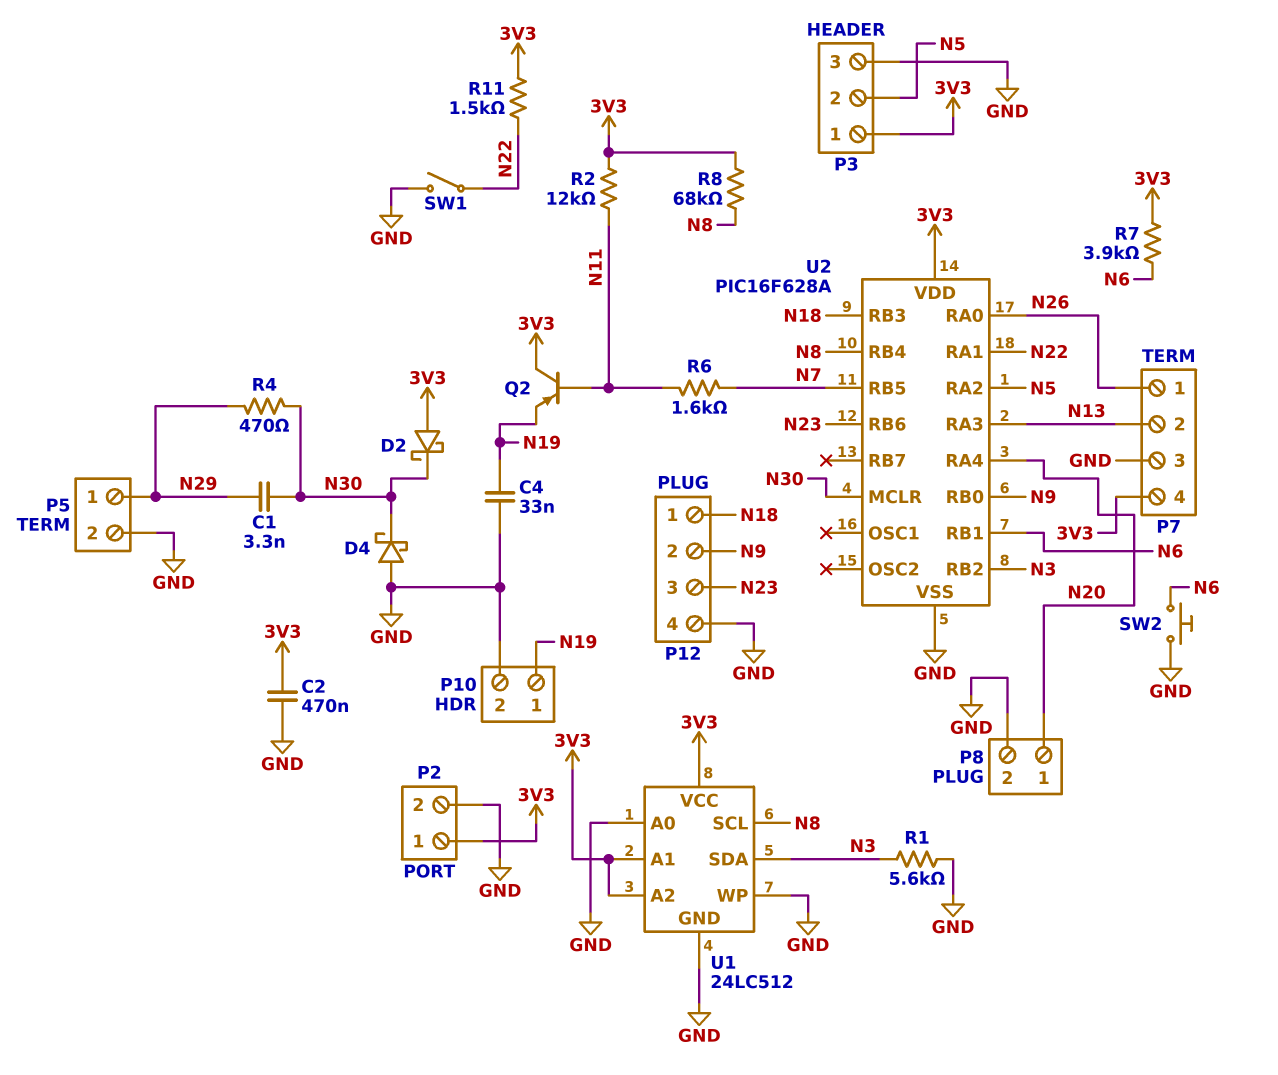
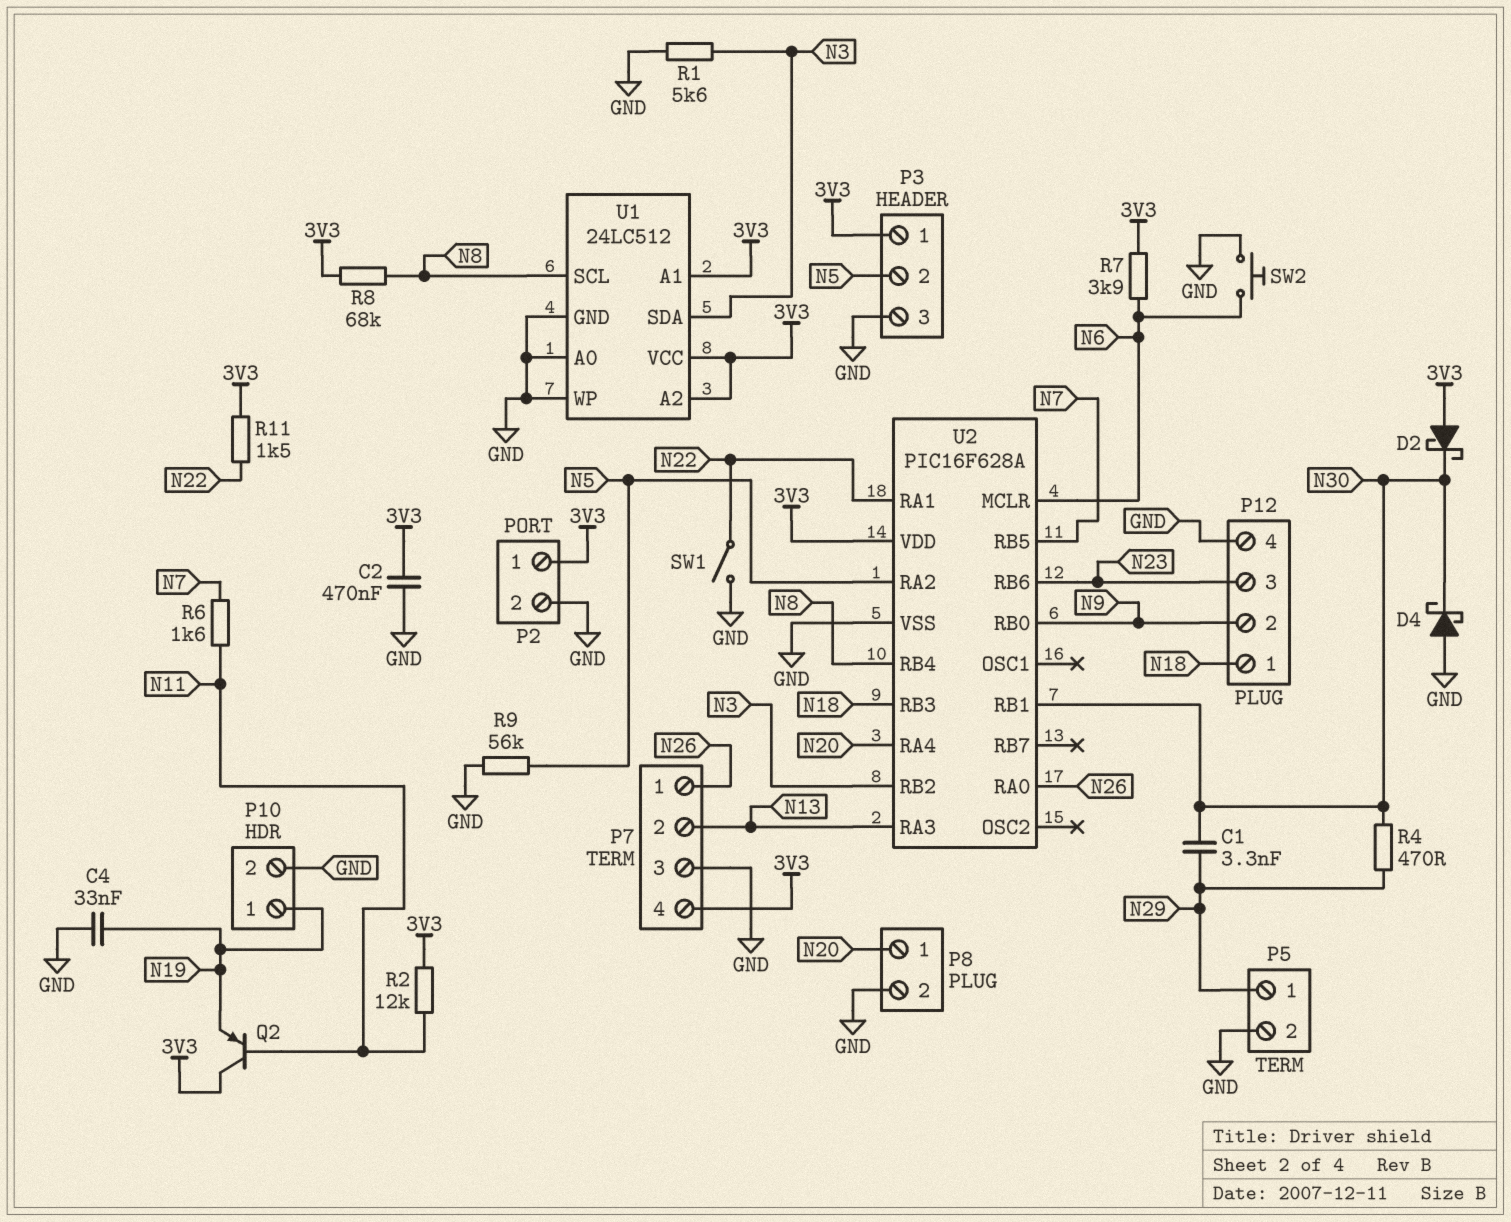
R9: none -> 56k (GND, N5)
U2 pin MCLR: N30 -> N6
U2 pin RB1: N6 -> N30

